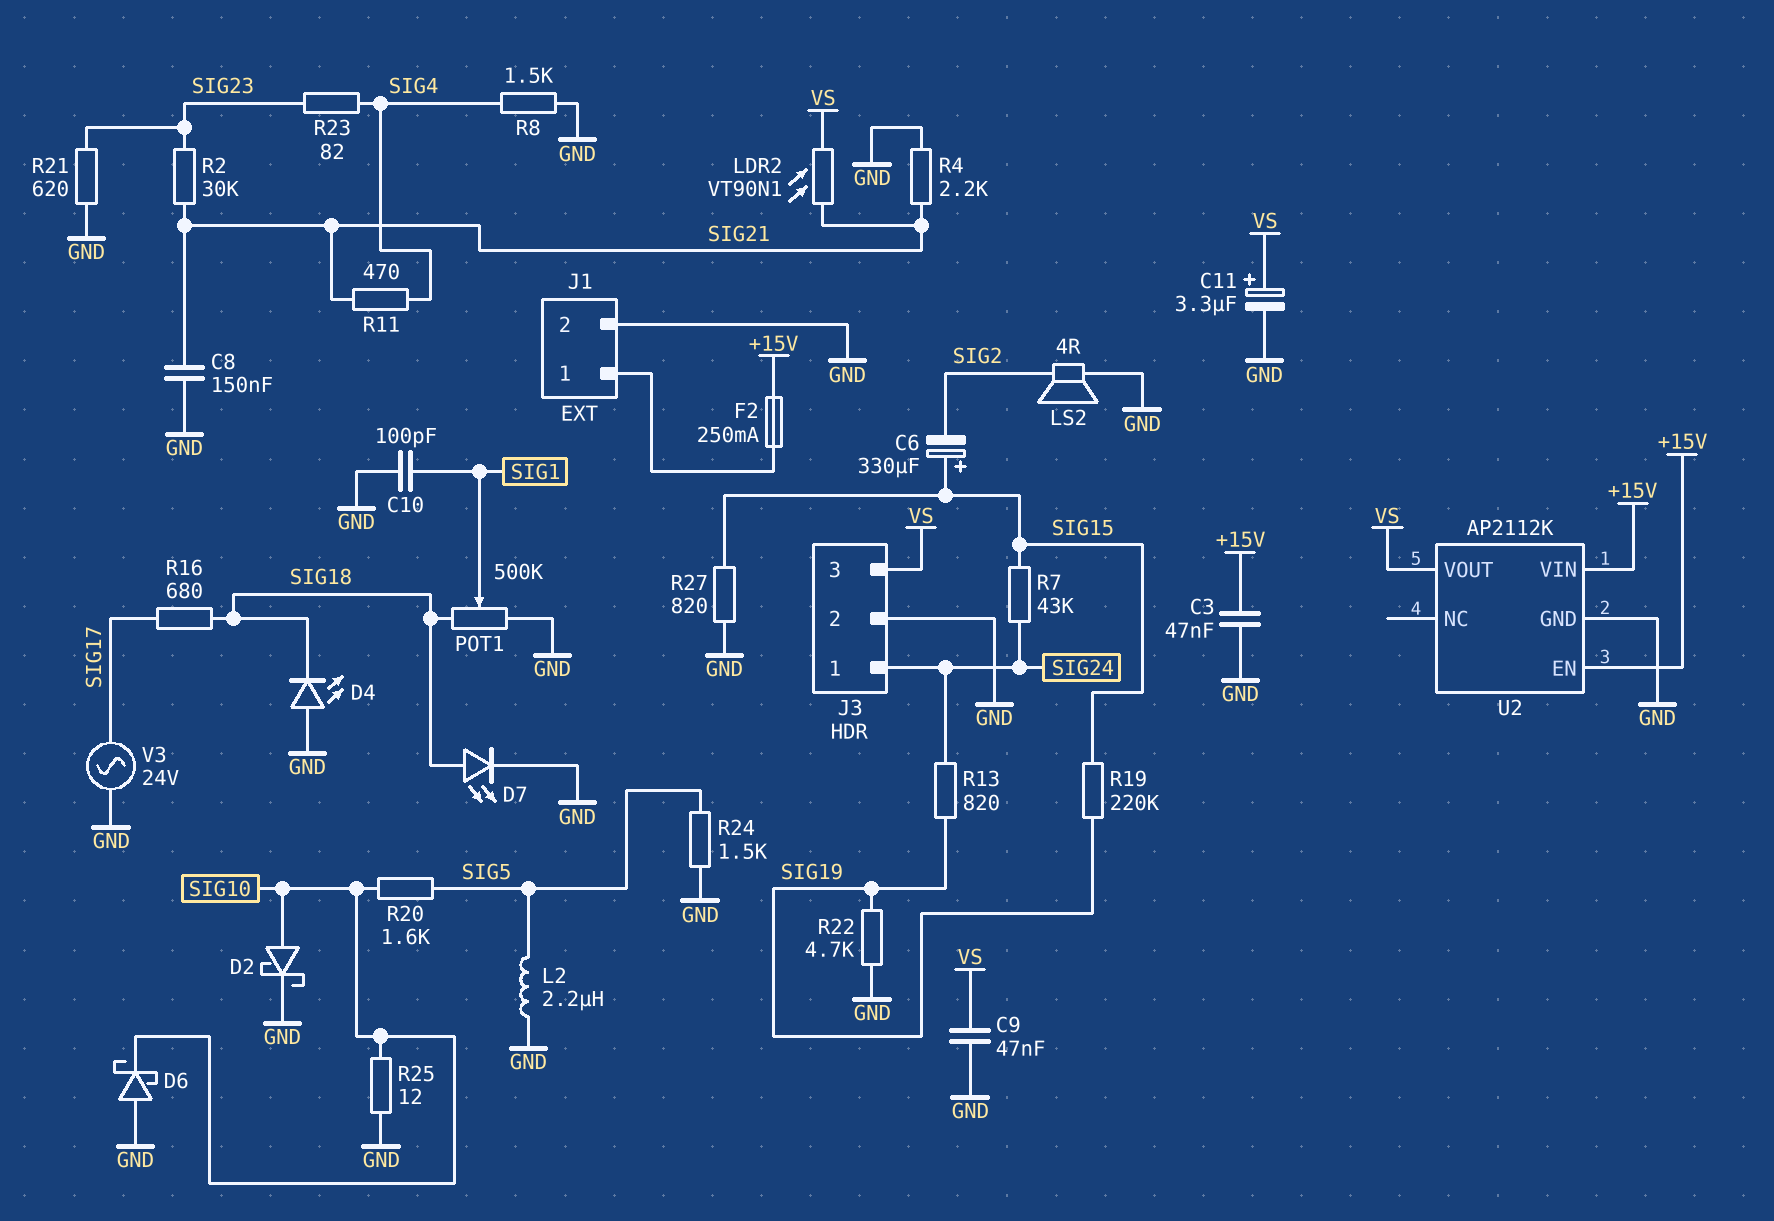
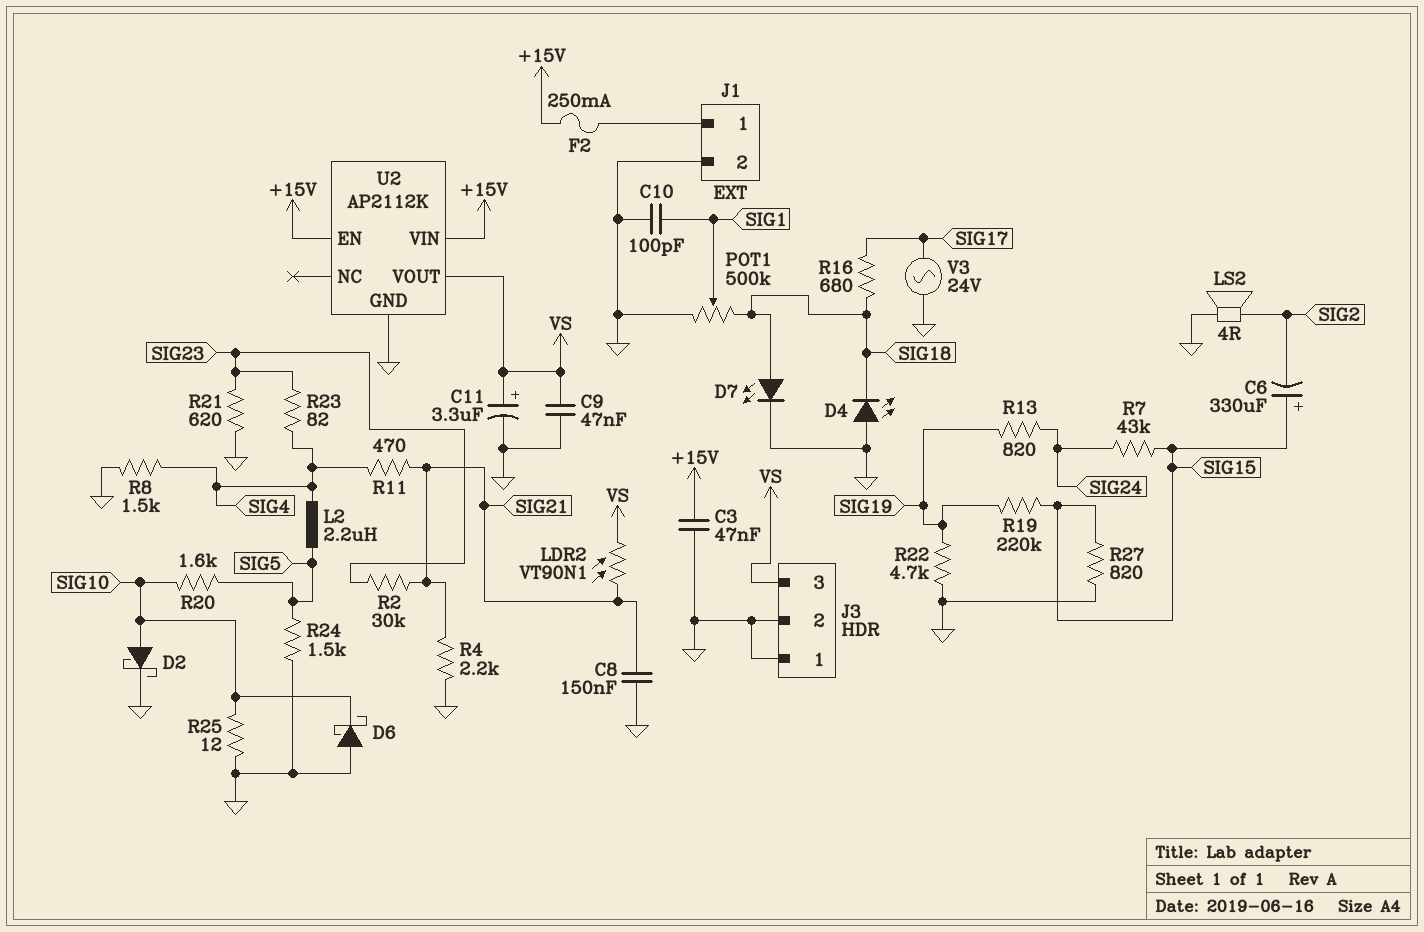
J3 pin 1: SIG24 -> GND
L2: 2.2uH (GND, SIG5) -> 2.2uH (SIG4, SIG5)

